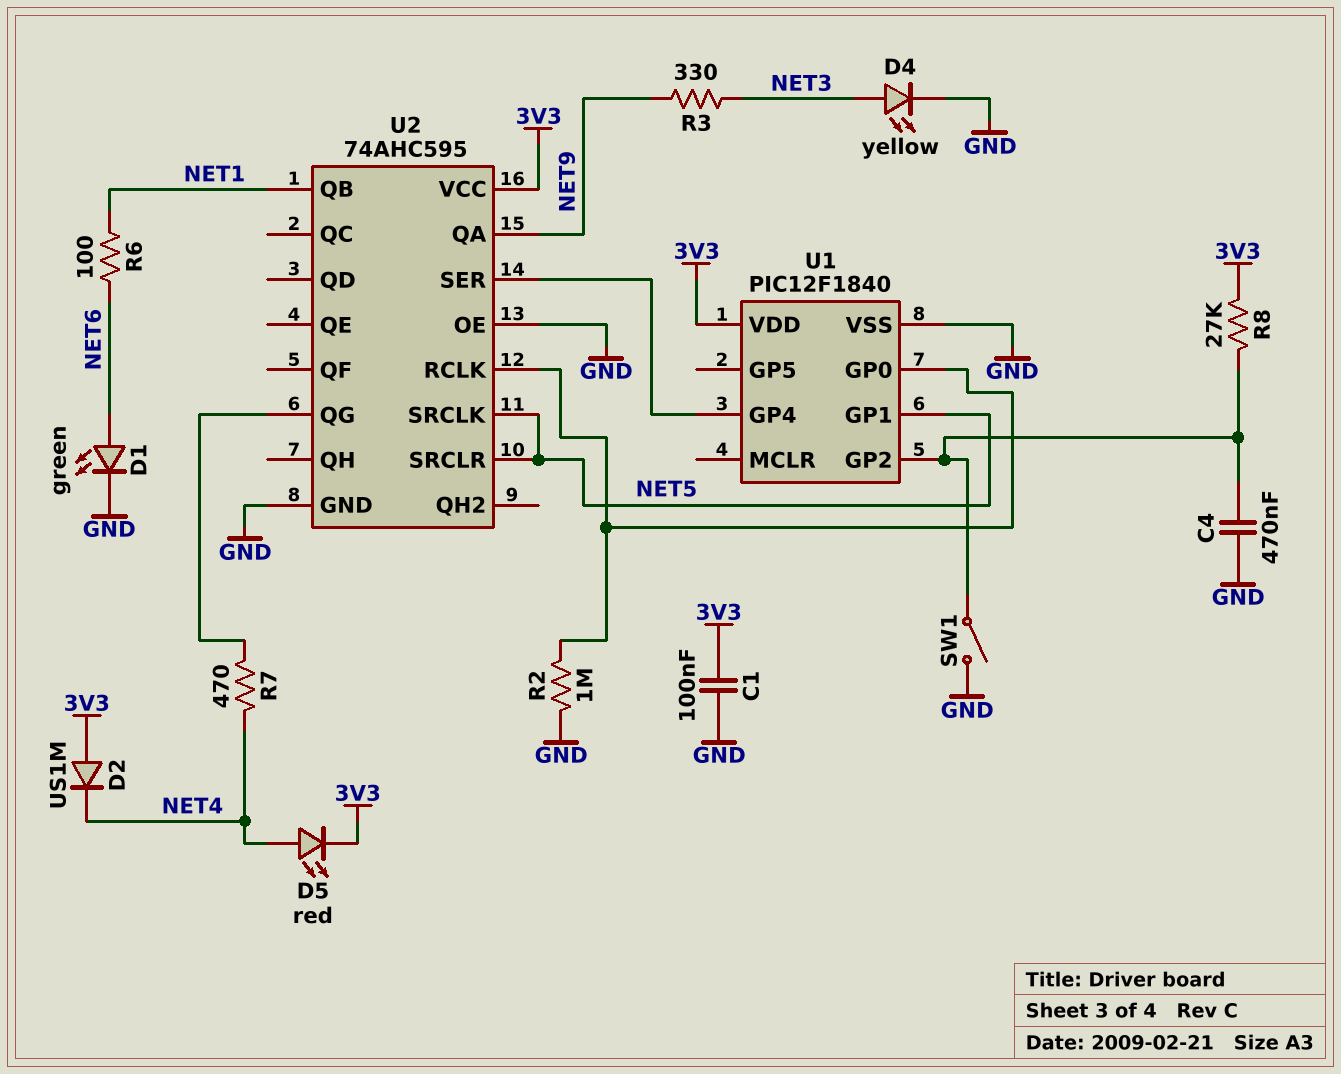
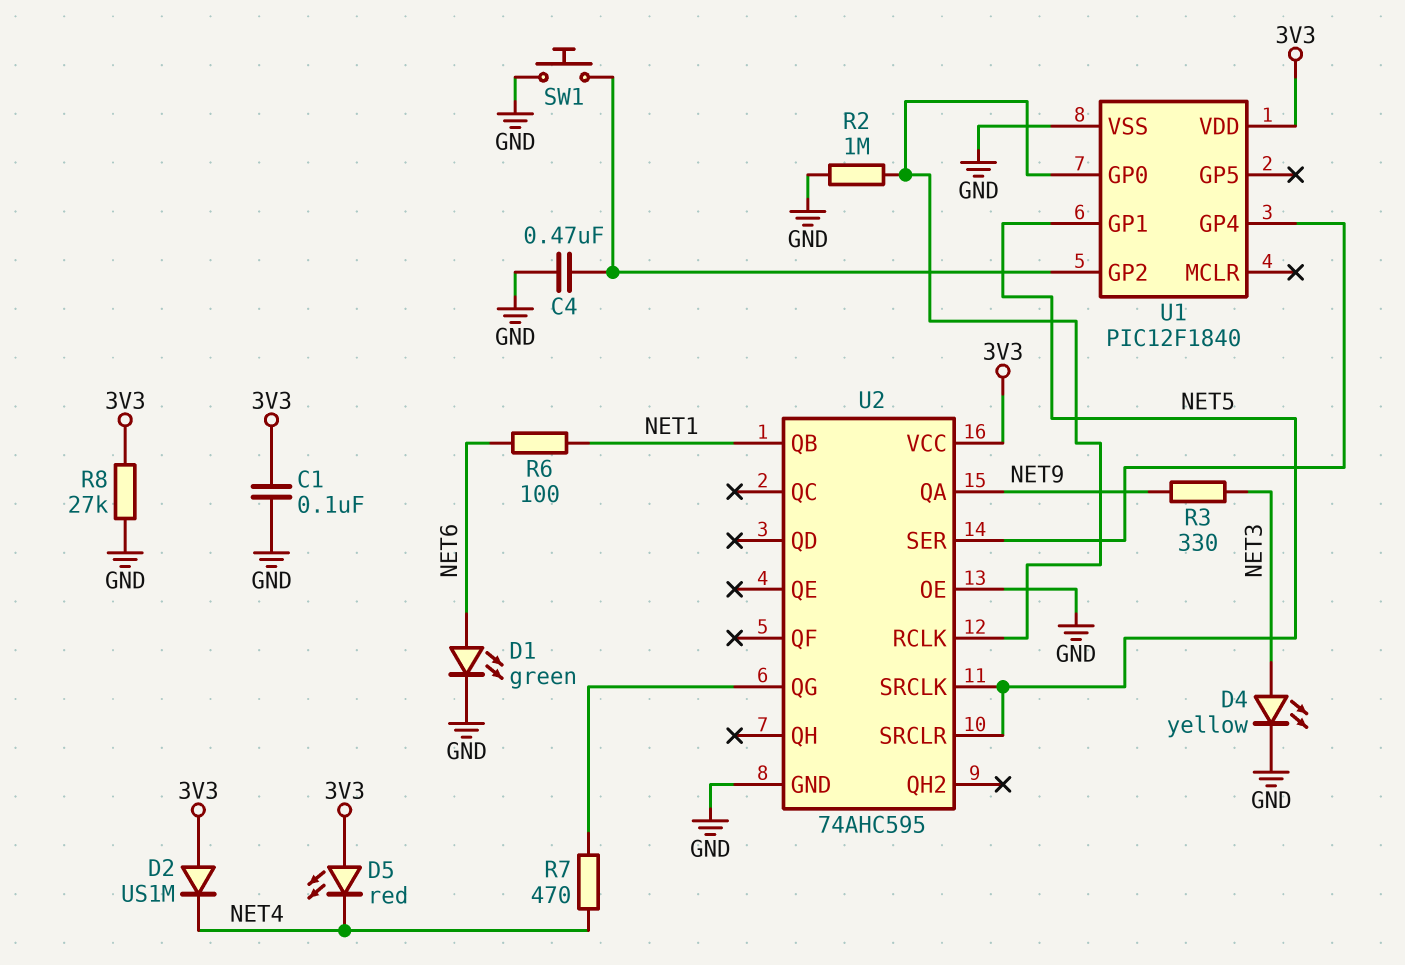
D5: LED red (A NET4, K 3V3) -> LED red (A 3V3, K NET4)
R8: 27k (3V3, U1/GP2) -> 27k (3V3, GND)
SW1: switch (GND, U1/GP2) -> button (GND, U1/GP2)

